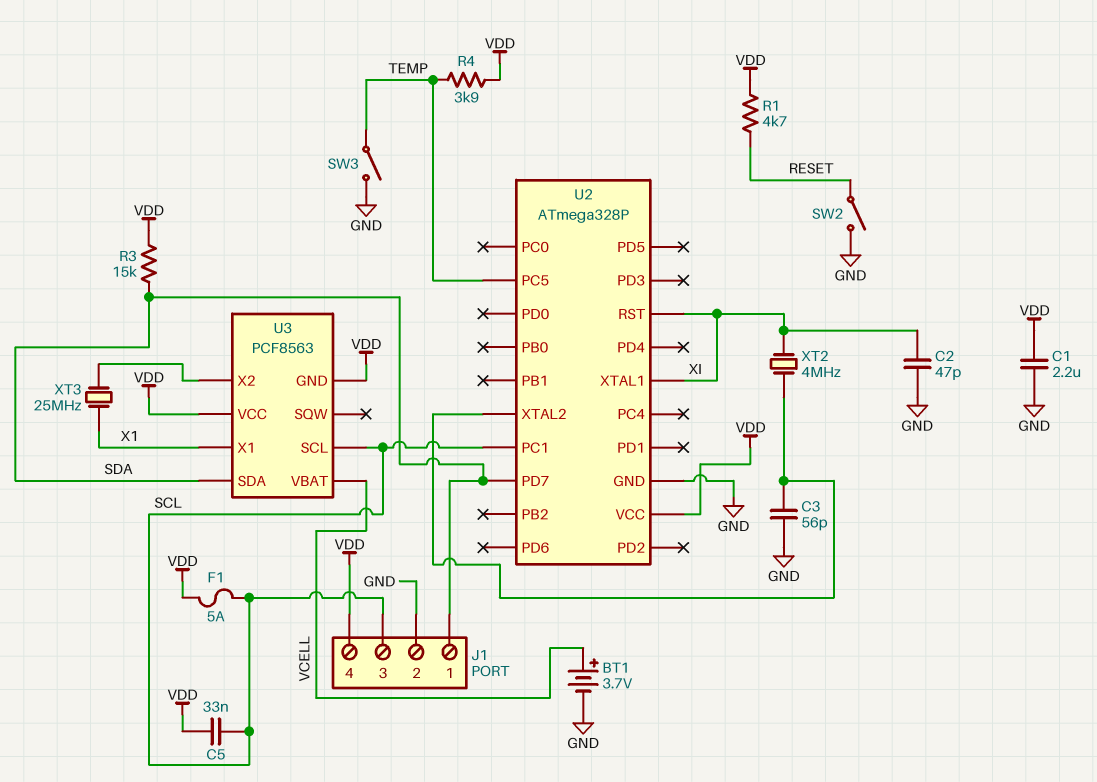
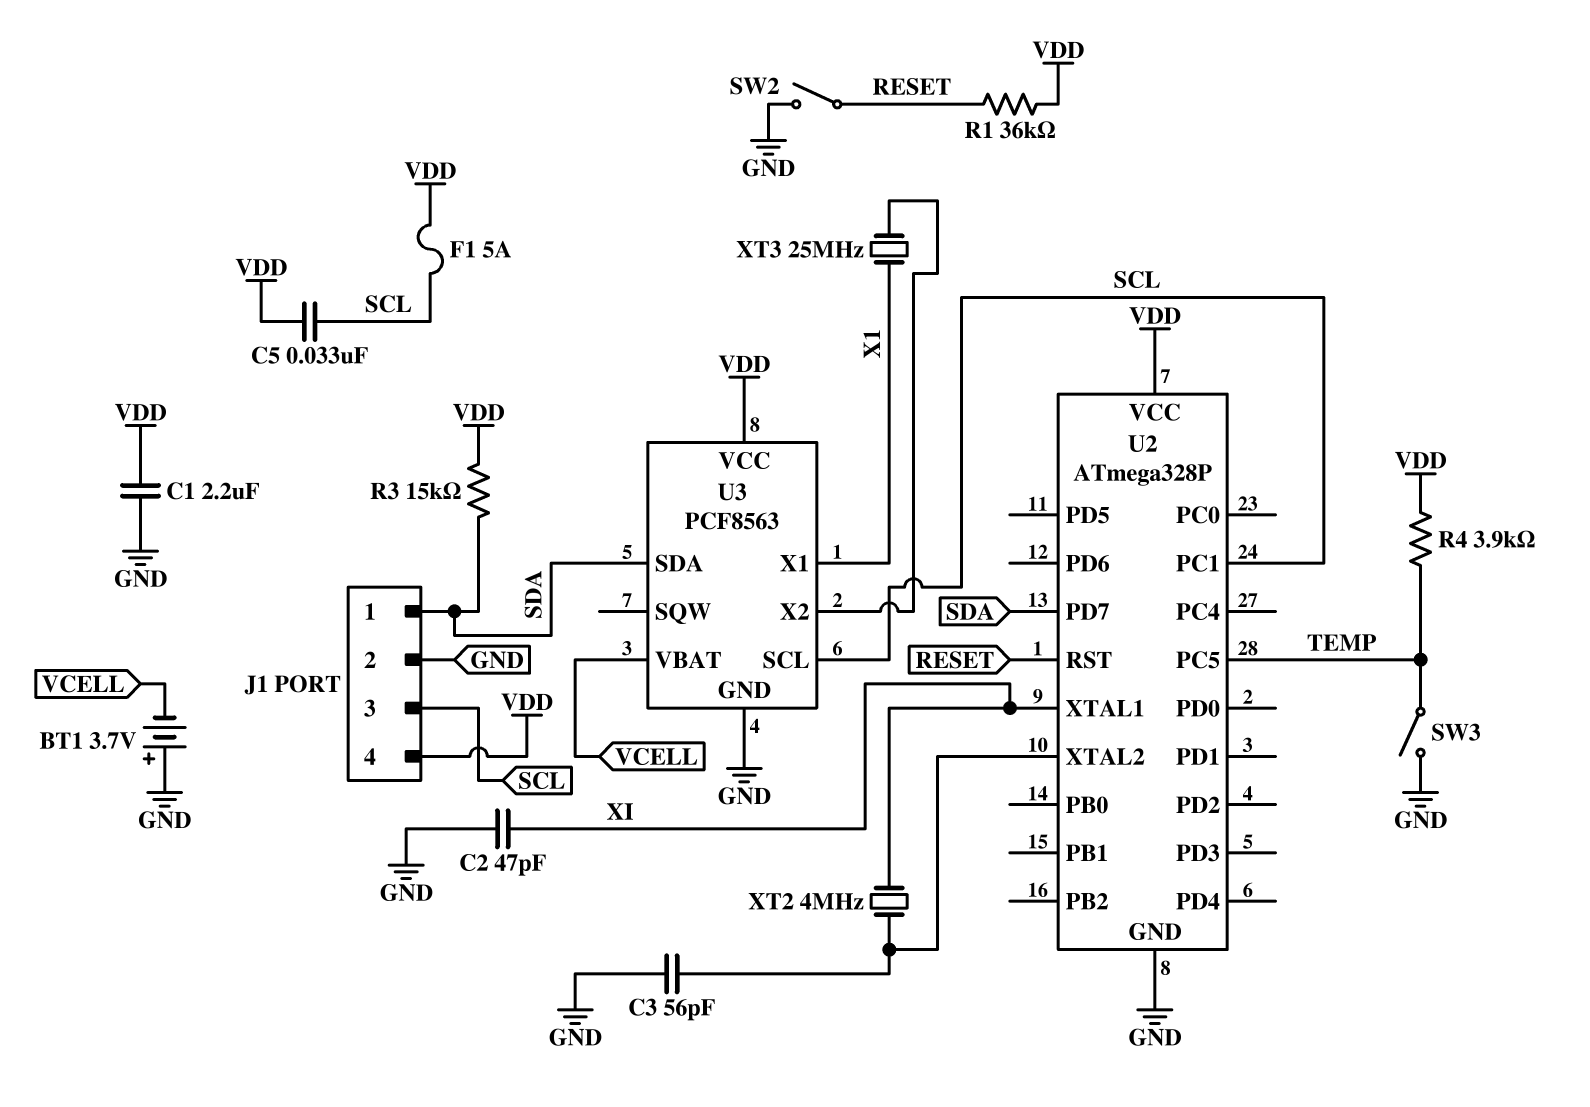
BT1: 3.7V (plus VCELL, minus GND) -> 3.7V (plus GND, minus VCELL)
R1: 4.7k (RESET, VDD) -> 36k (RESET, VDD)
U2 pin RST: XI -> RESET
U3 pin GND: VDD -> GND

